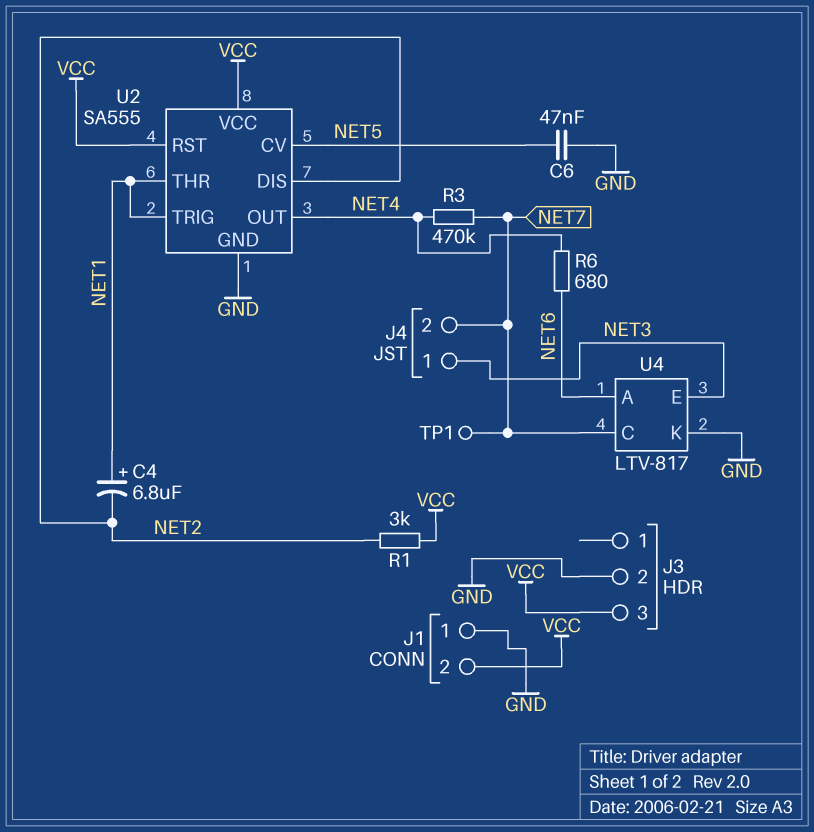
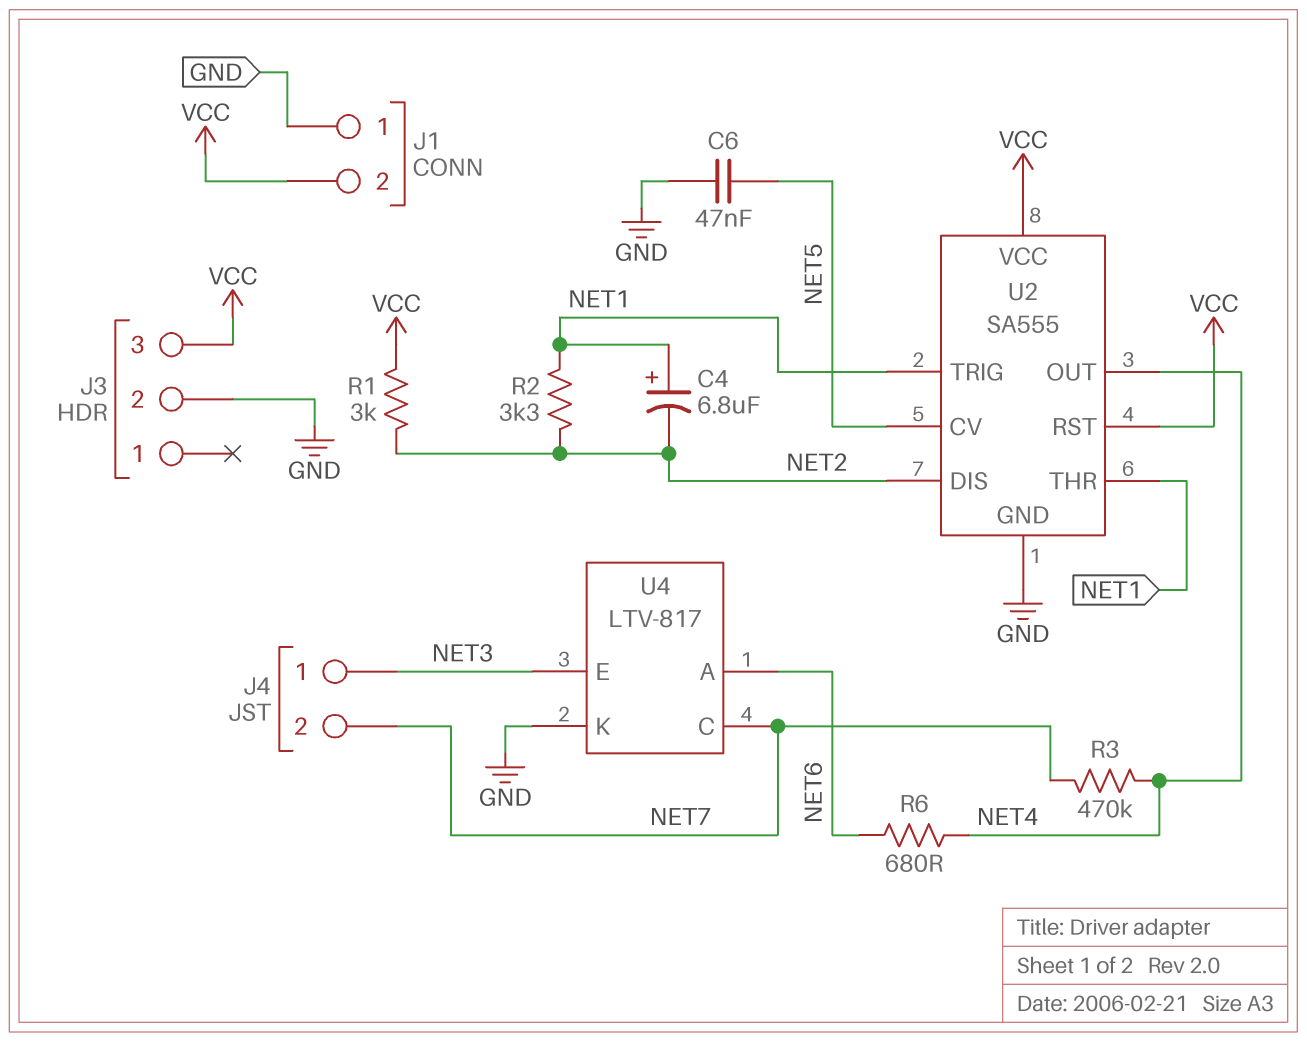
R2: none -> 3.3k (NET1, NET2)
TP1: test point (NET7) -> none

